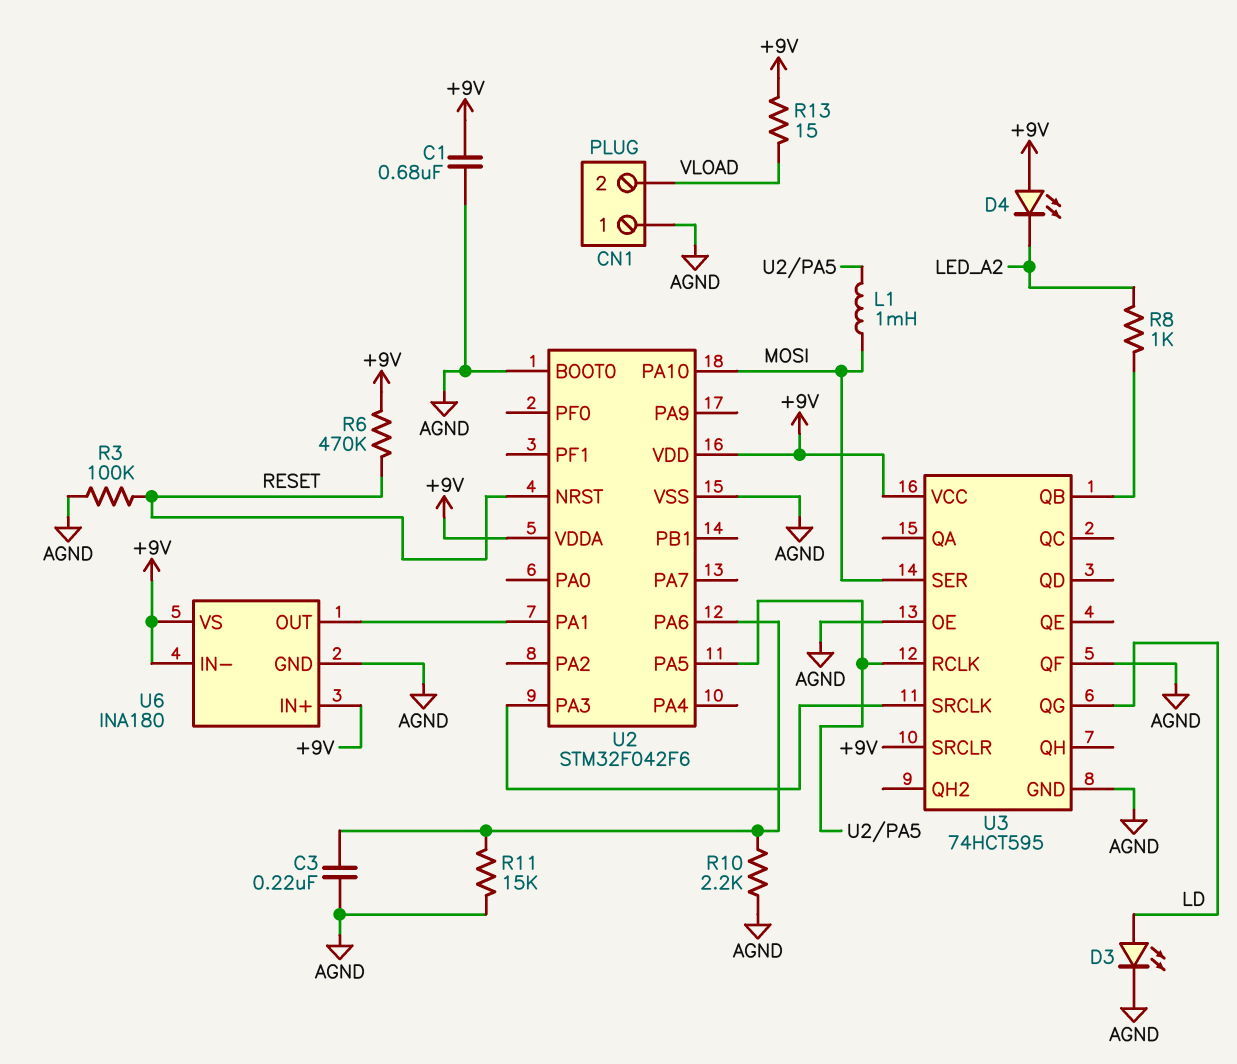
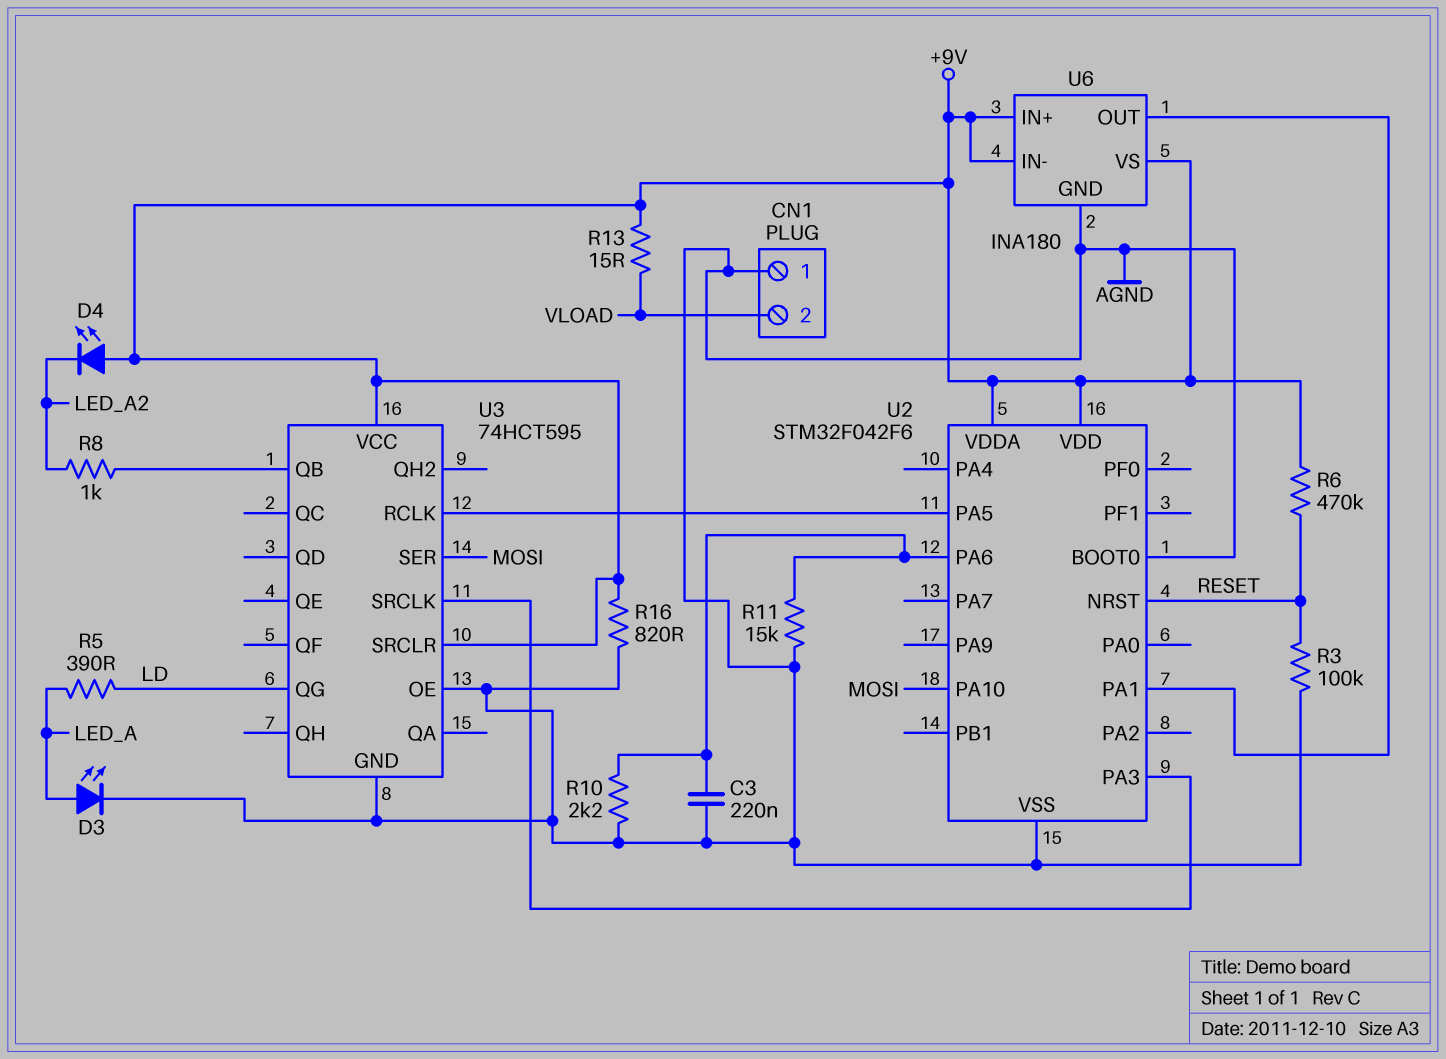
C1: 680nF (+9V, AGND) -> none
D3: LED (A LD, K AGND) -> LED (A LED_A, K AGND)
L1: 1mH (MOSI, U2/PA5) -> none
R5: none -> 390 (LD, LED_A)
R16: none -> 820 (+9V, AGND)
U3 pin QF: AGND -> none

